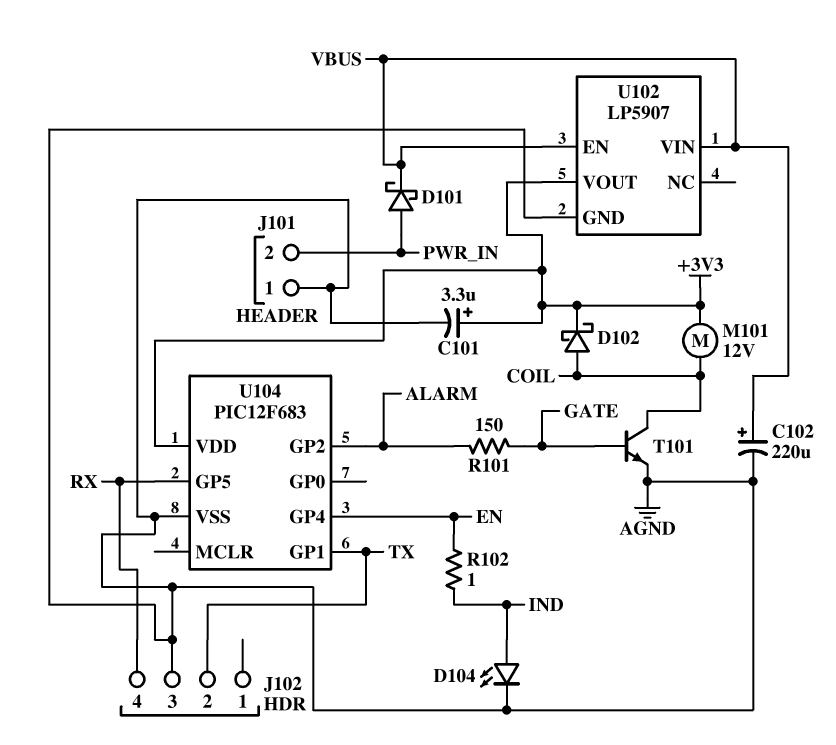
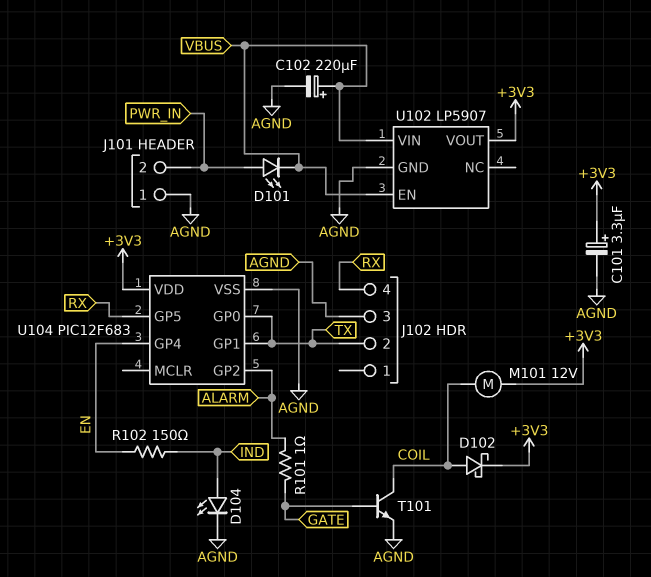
D101: schottky (A PWR_IN, K VBUS) -> LED (A PWR_IN, K VBUS)
R101: 150 (ALARM, GATE) -> 1 (ALARM, GATE)
R102: 1 (EN, IND) -> 150 (EN, IND)
U104 pin GP0: none -> TX

